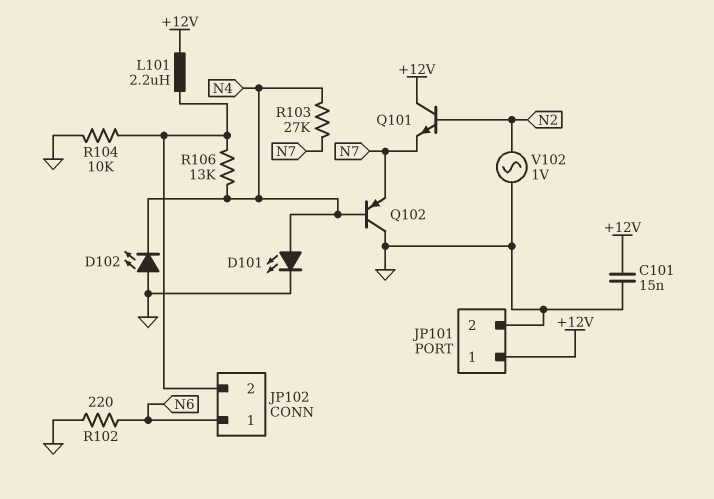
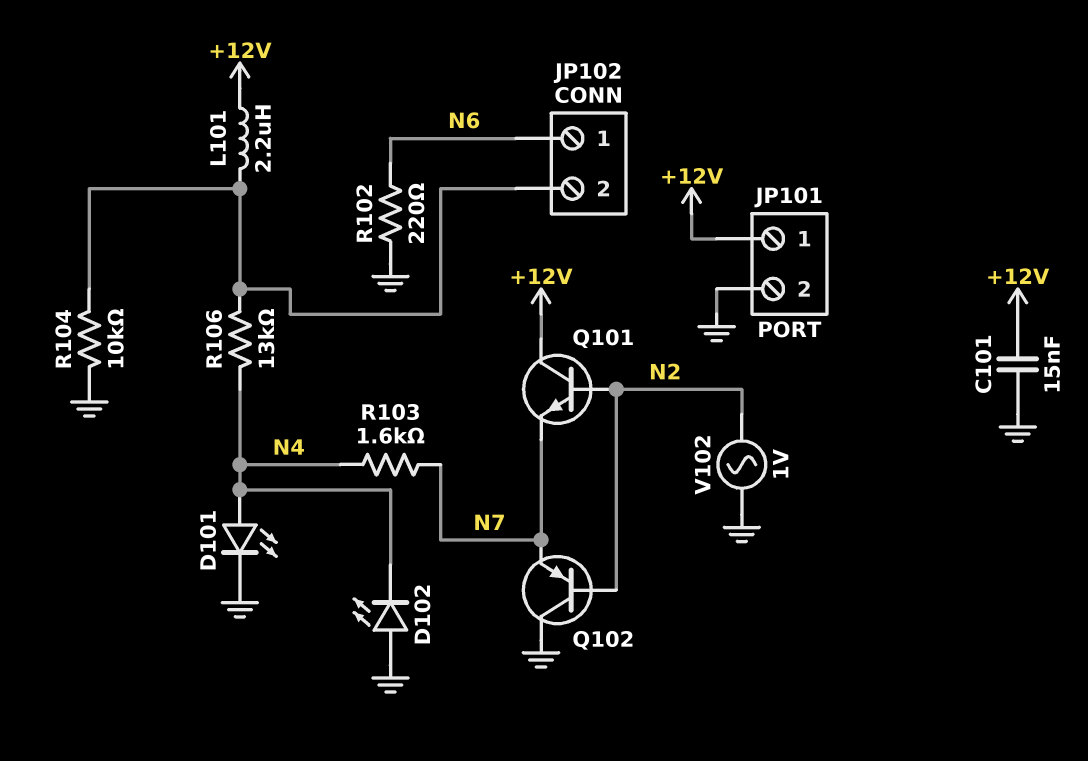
Q102: PNP (B N4, C GND, E N7) -> PNP (B N2, C GND, E N7)
R103: 27k (N4, N7) -> 1.6k (N4, N7)

